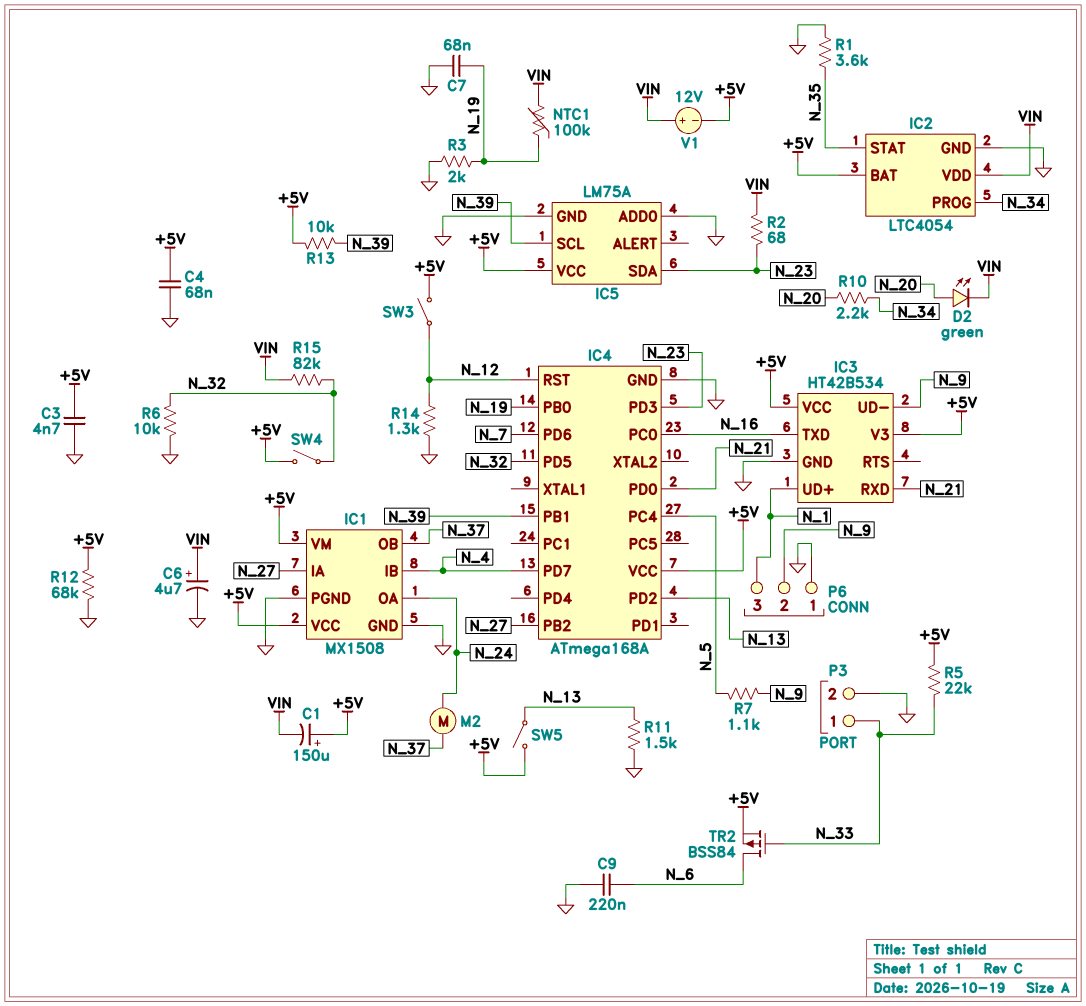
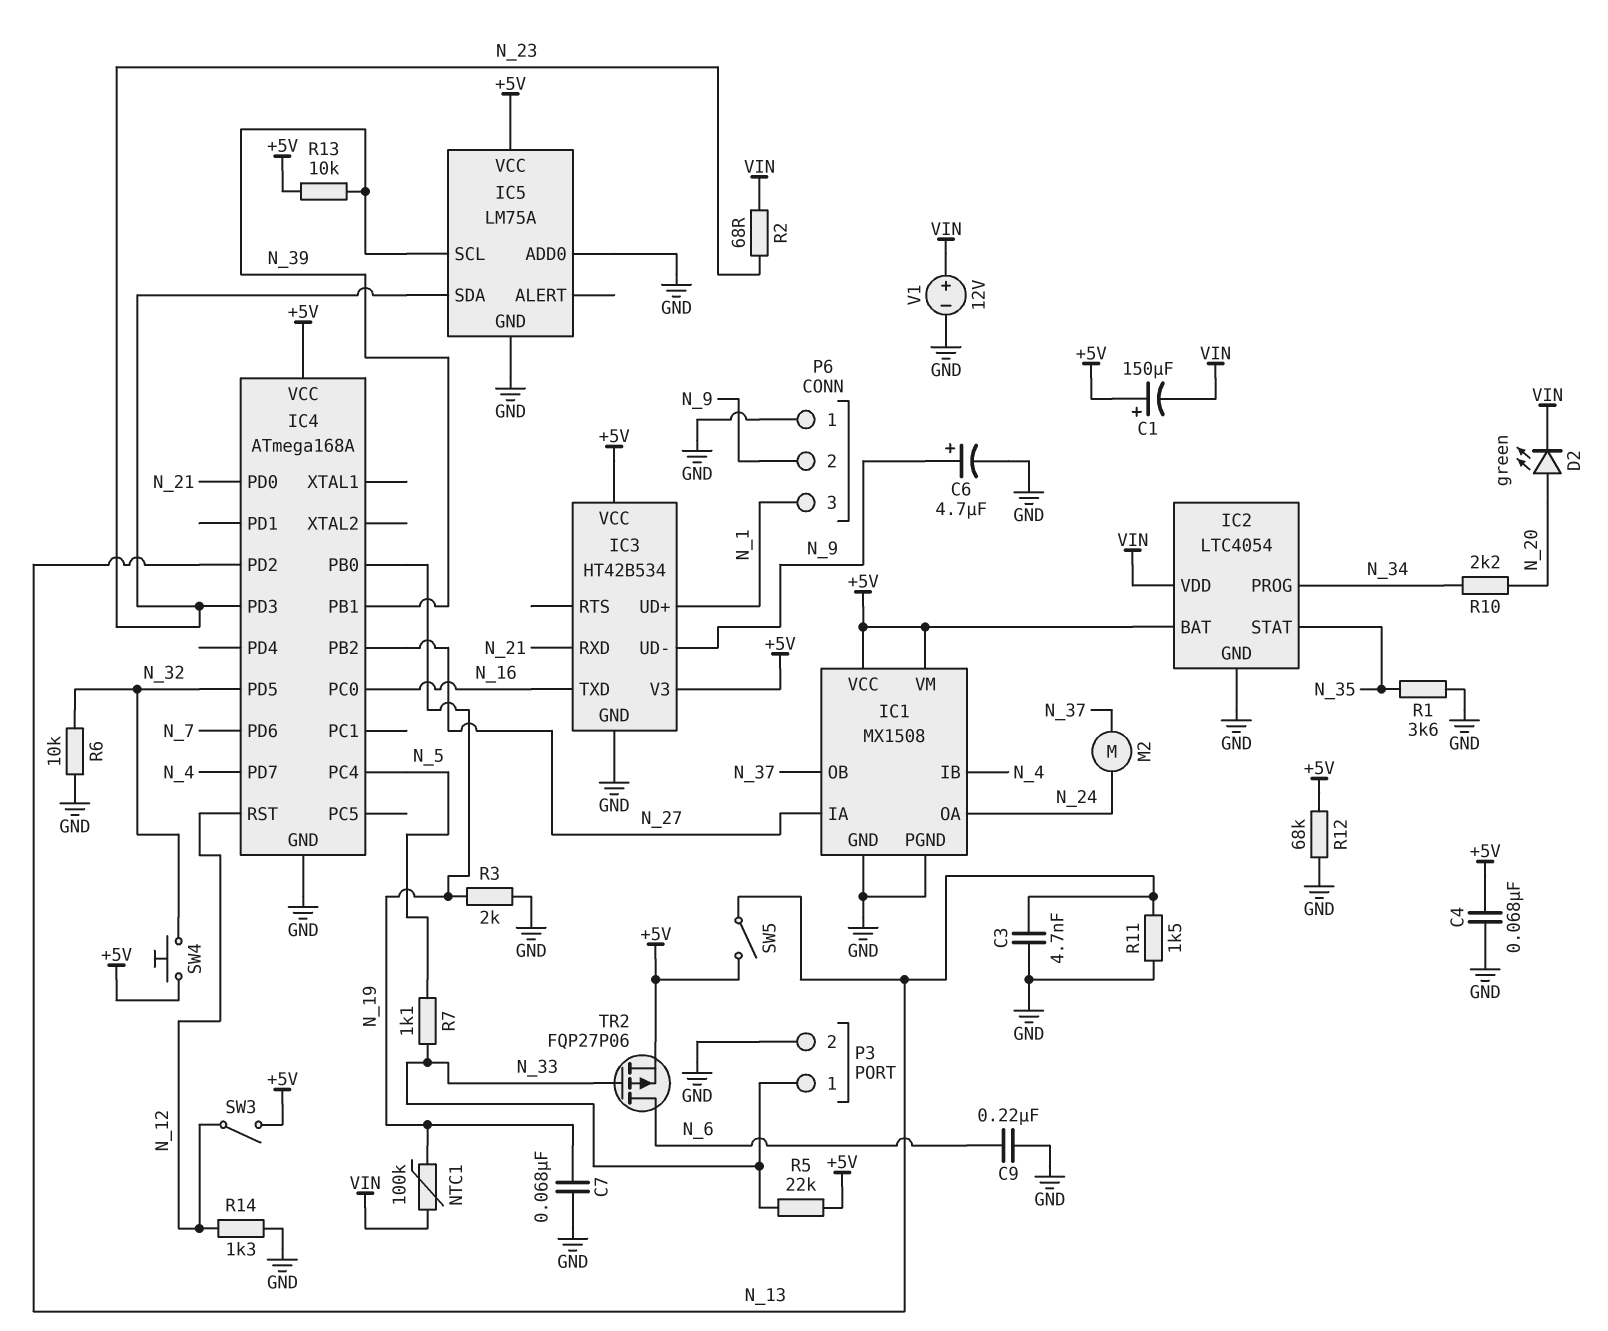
C3: 4.7nF (+5V, GND) -> 4.7nF (GND, N_13)
C6: 4.7uF (plus VIN, minus GND) -> 4.7uF (plus N_9, minus GND)
R7: 1.1k (N_5, N_9) -> 1.1k (N_5, N_33)
R15: 82k (N_32, VIN) -> none
SW4: switch (+5V, N_32) -> button (+5V, N_32)
TR2: PMOS BSS84 (G N_33, D N_6, S +5V) -> PMOS FQP27P06 (G N_33, D N_6, S +5V)
V1: 12V (plus VIN, minus +5V) -> 12V (plus VIN, minus GND)

